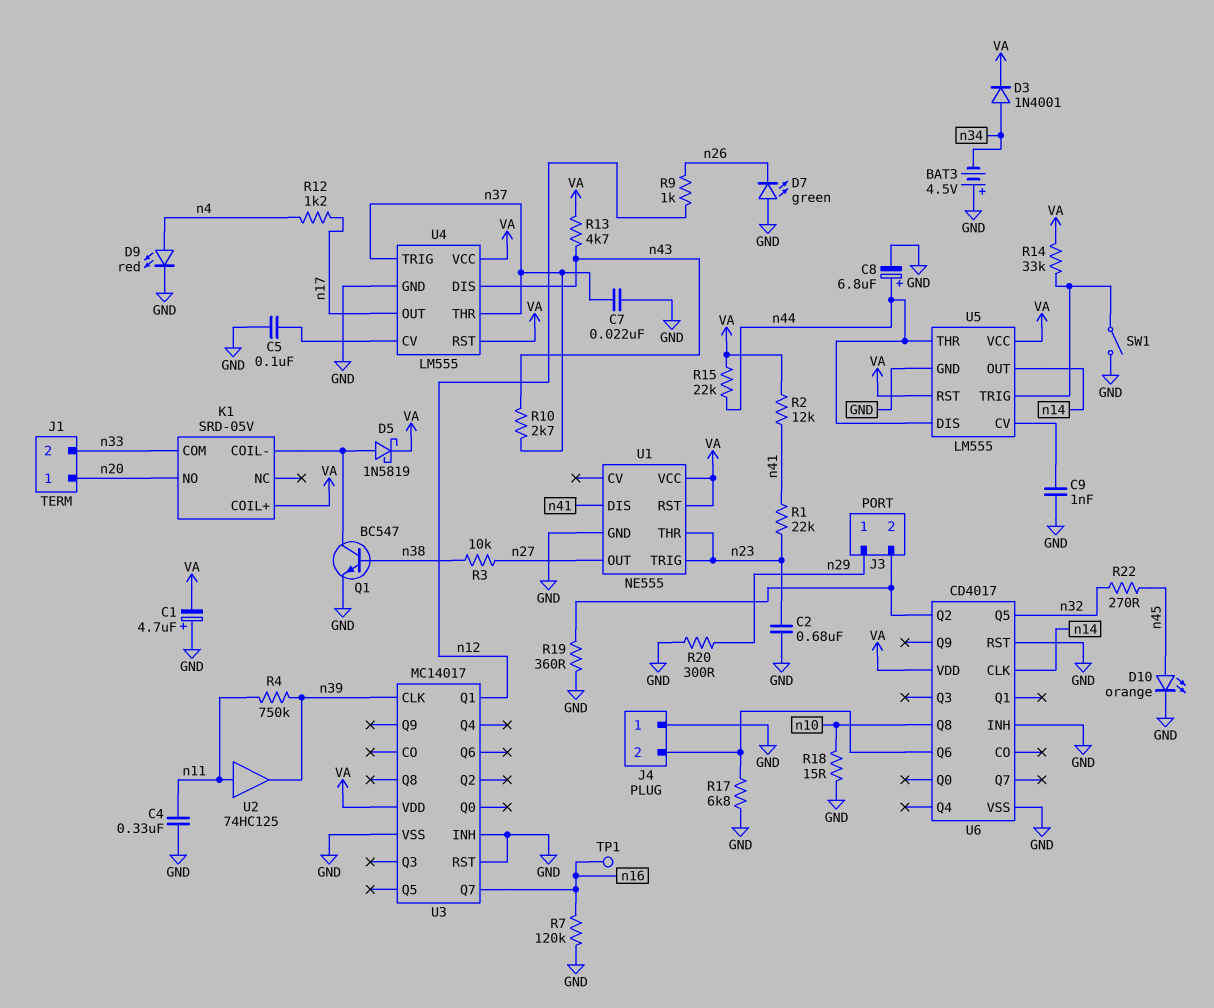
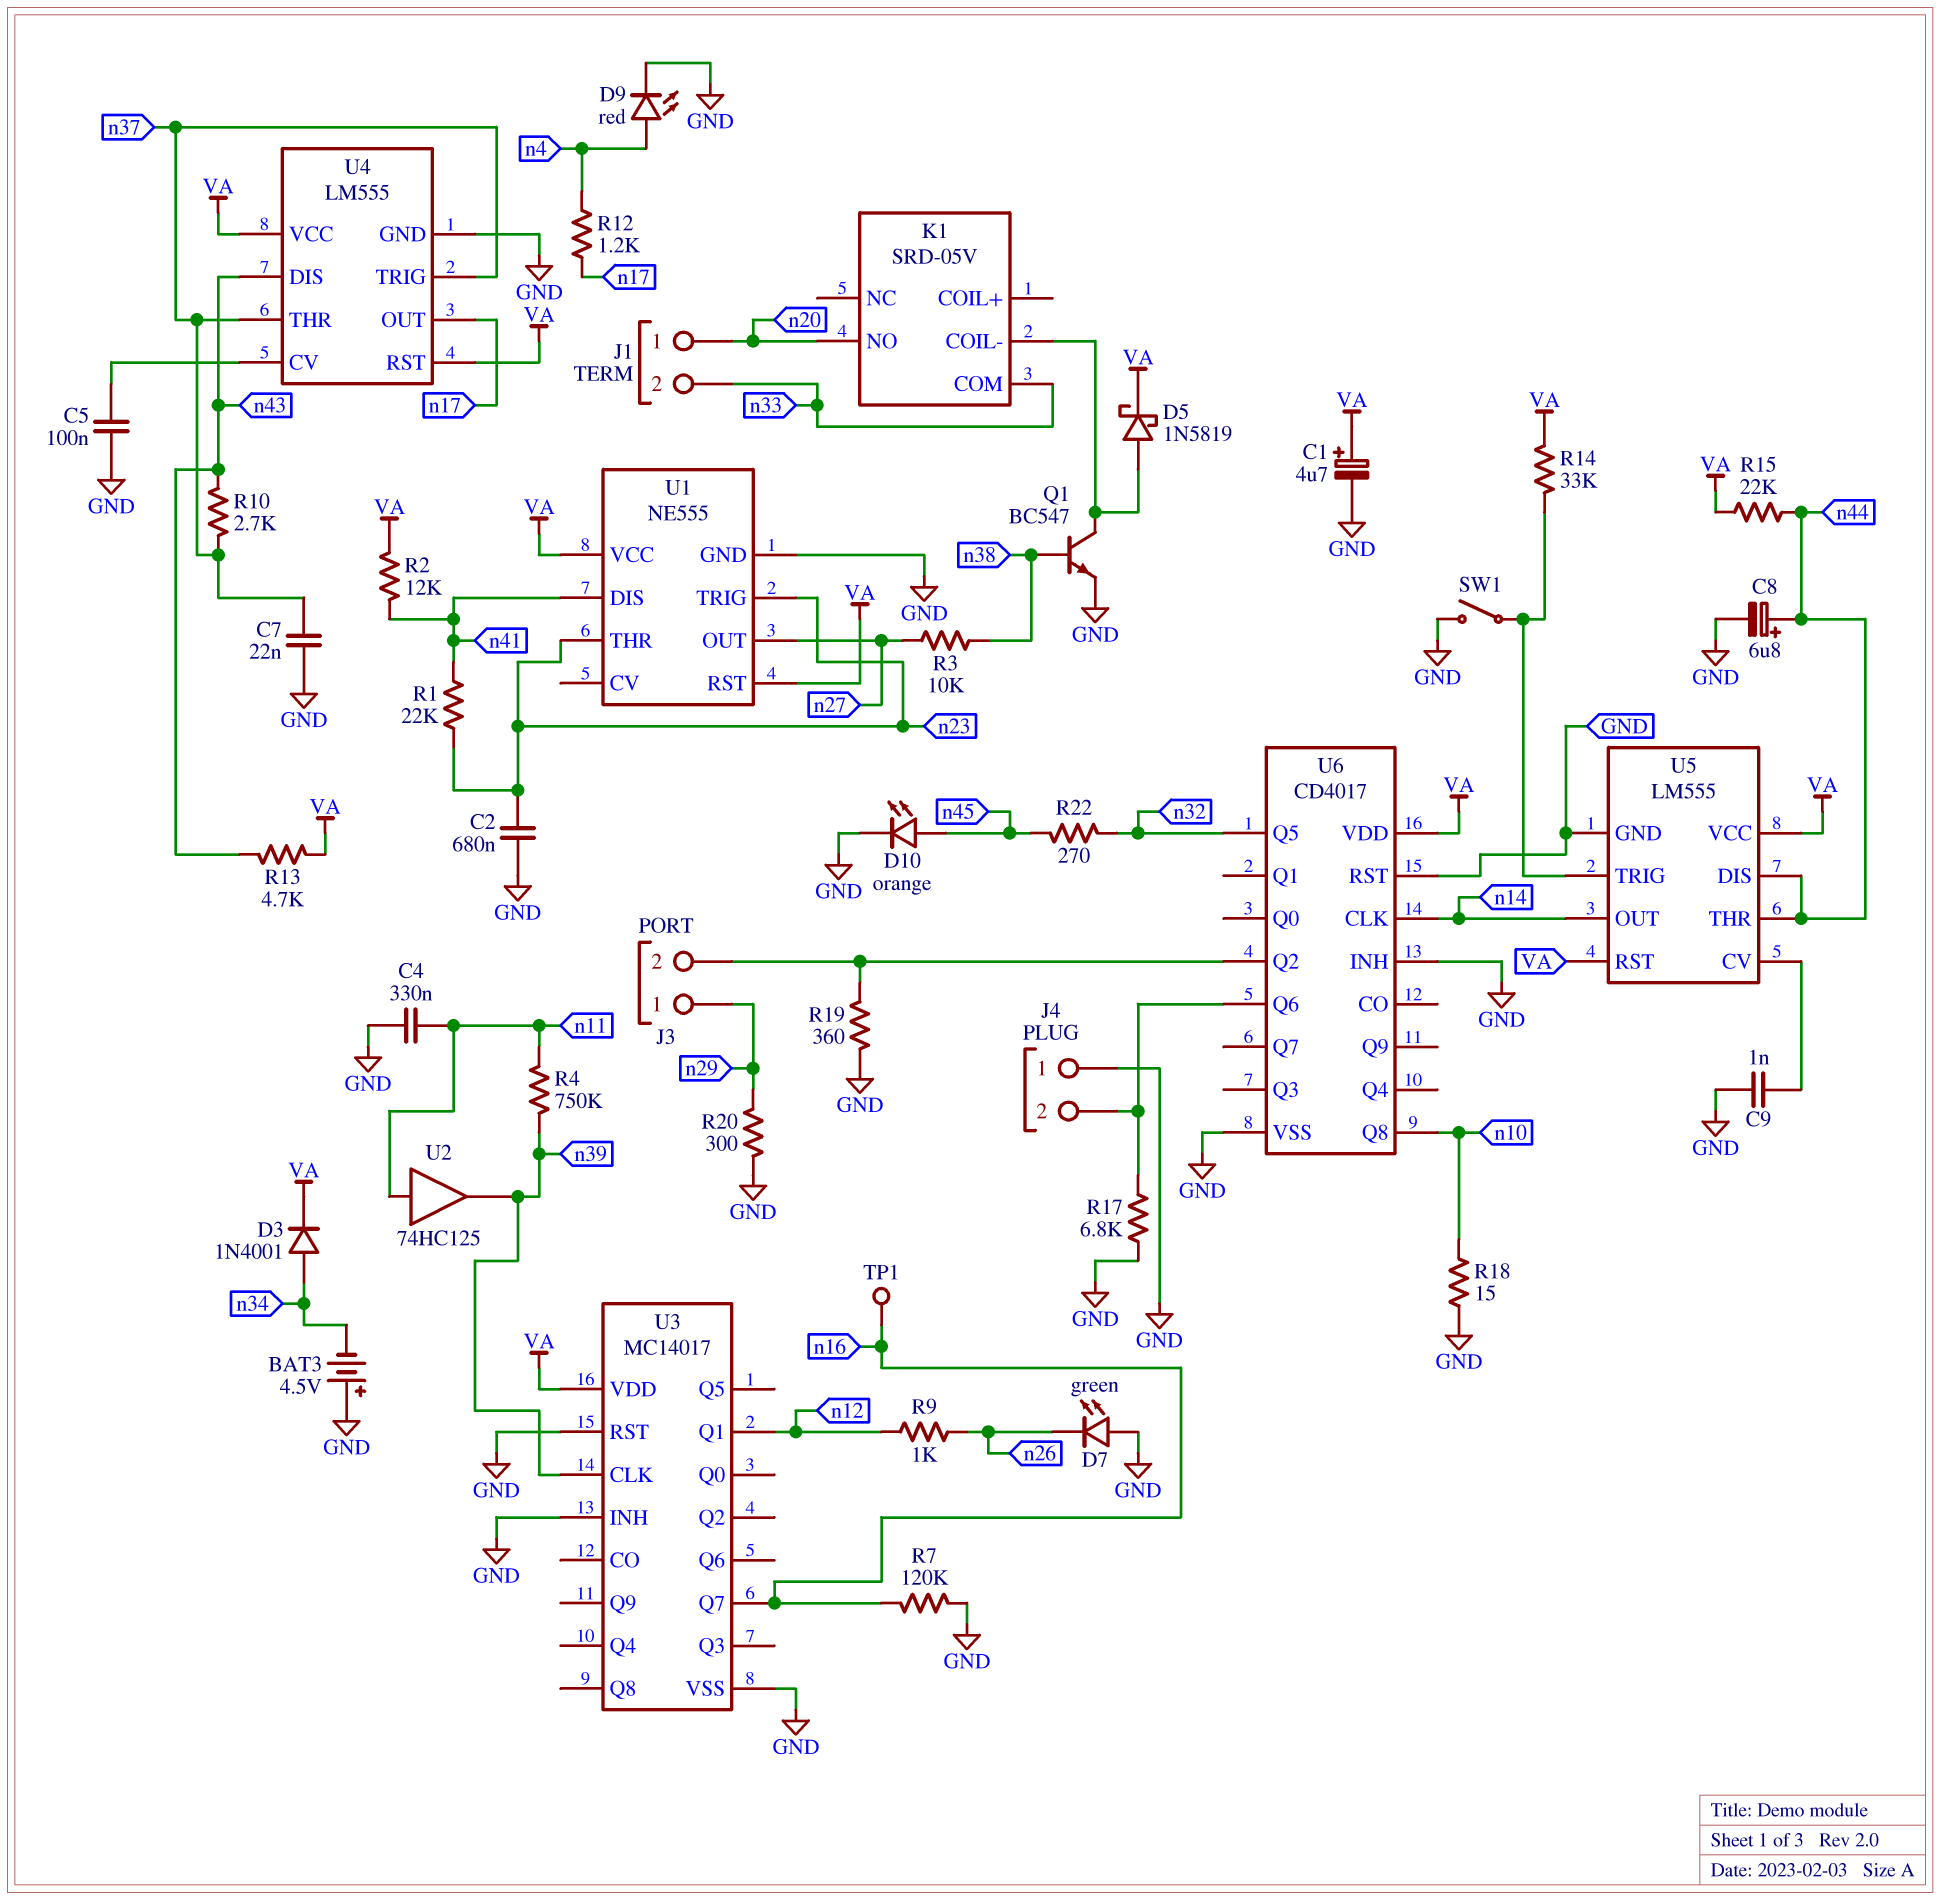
C1: 4.7uF (plus GND, minus VA) -> 4.7uF (plus VA, minus GND)
K1 pin COIL+: VA -> none

